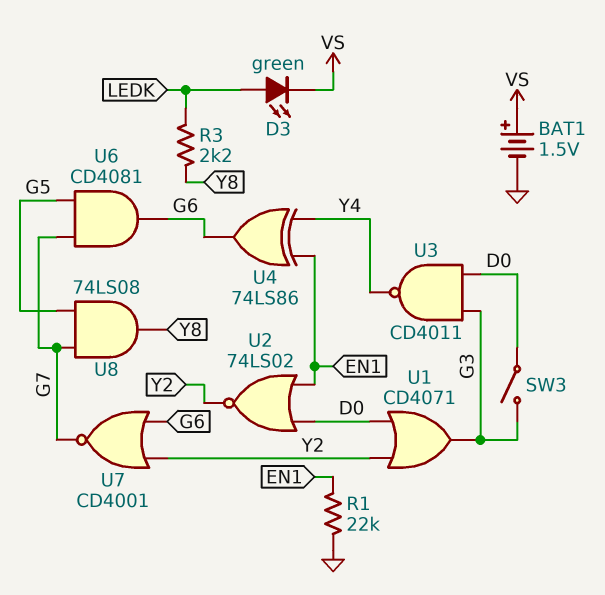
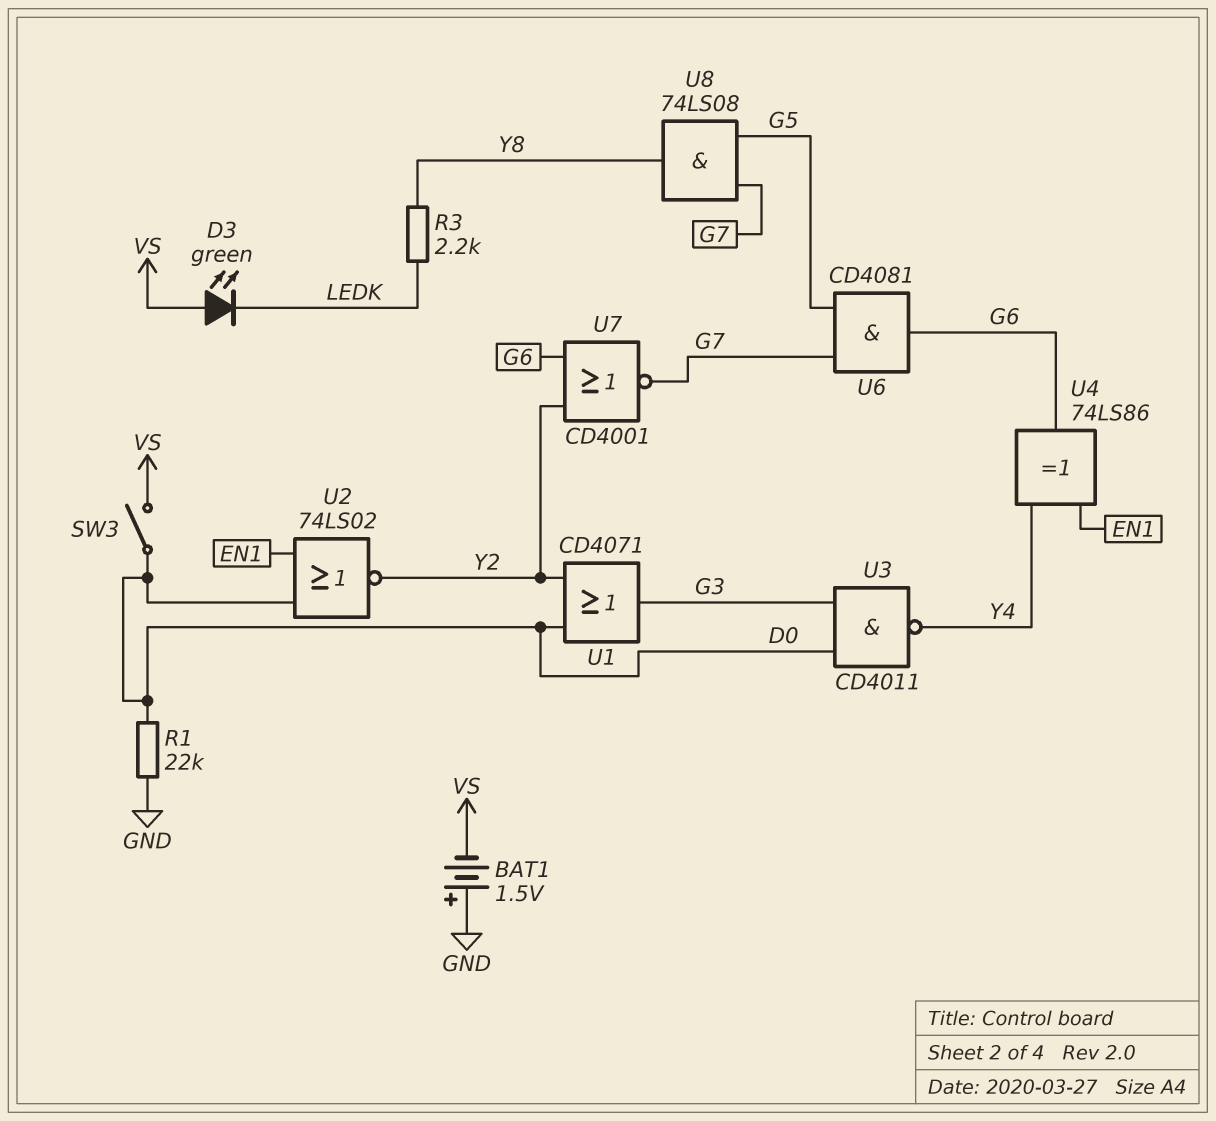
BAT1: 1.5V (plus VS, minus GND) -> 1.5V (plus GND, minus VS)
D3: LED green (A LEDK, K VS) -> LED green (A VS, K LEDK)
R1: 22k (EN1, GND) -> 22k (D0, GND)
SW3: switch (D0, G3) -> switch (D0, VS)

